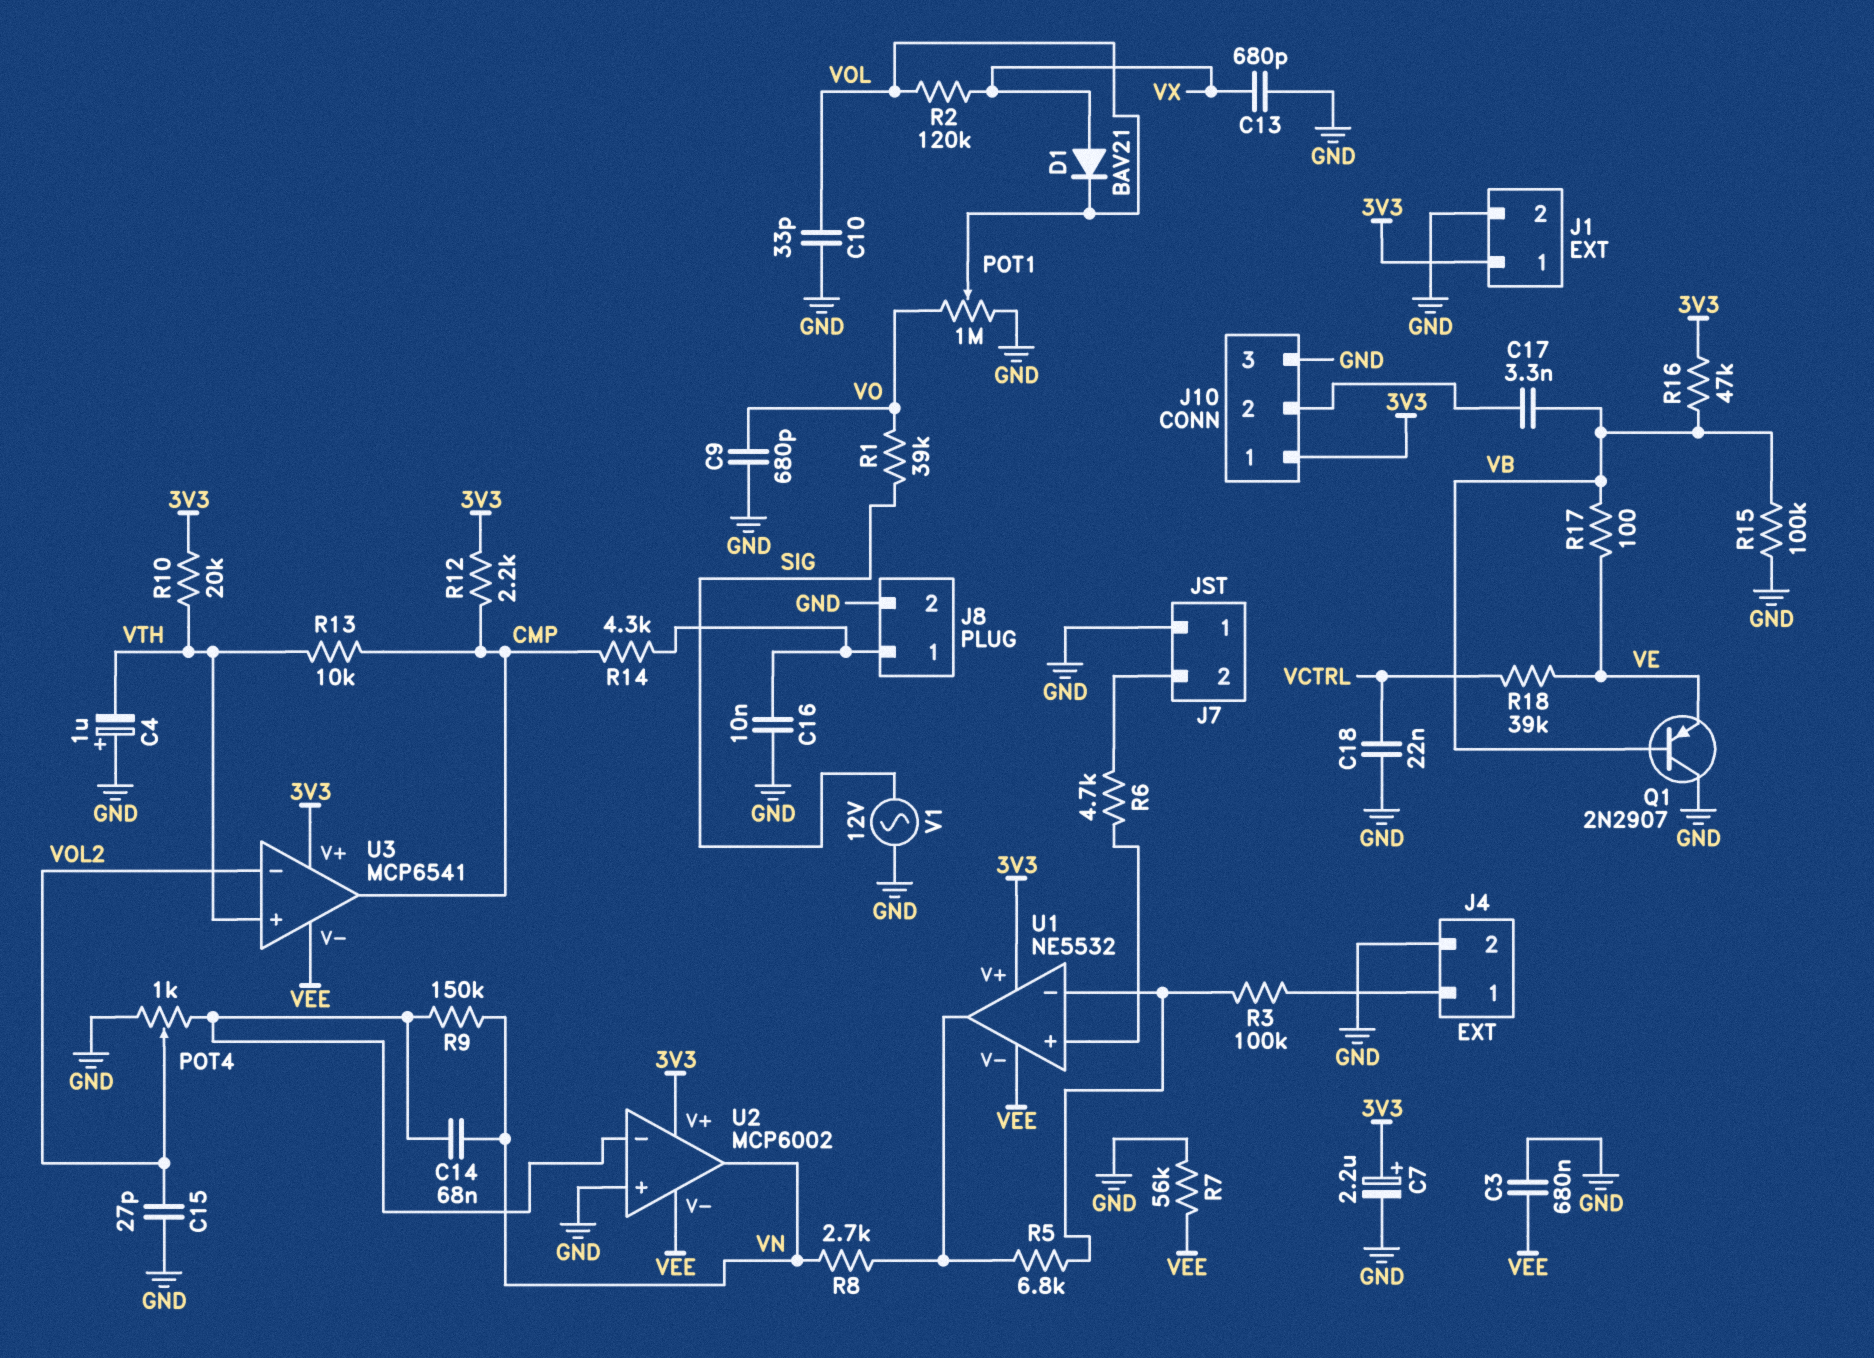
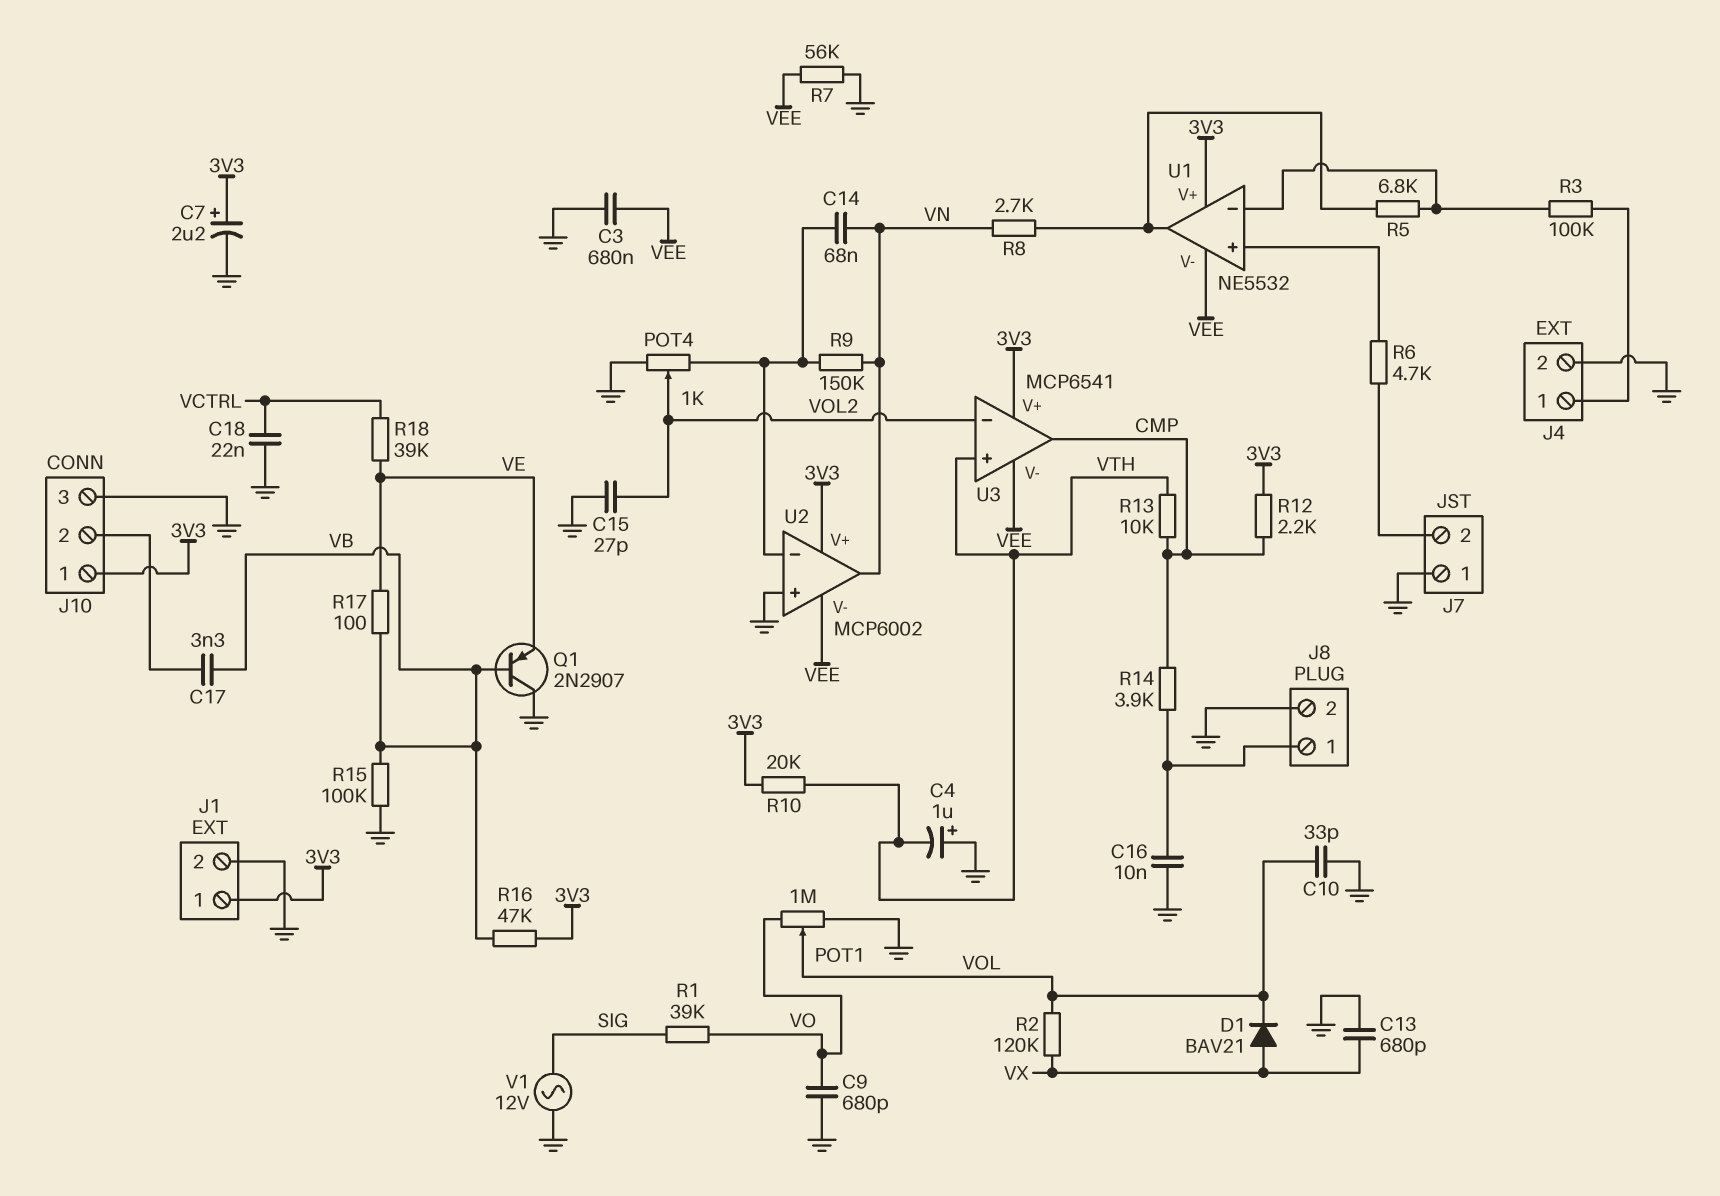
R14: 4.3k (CMP, J8/1) -> 3.9k (CMP, J8/1)

